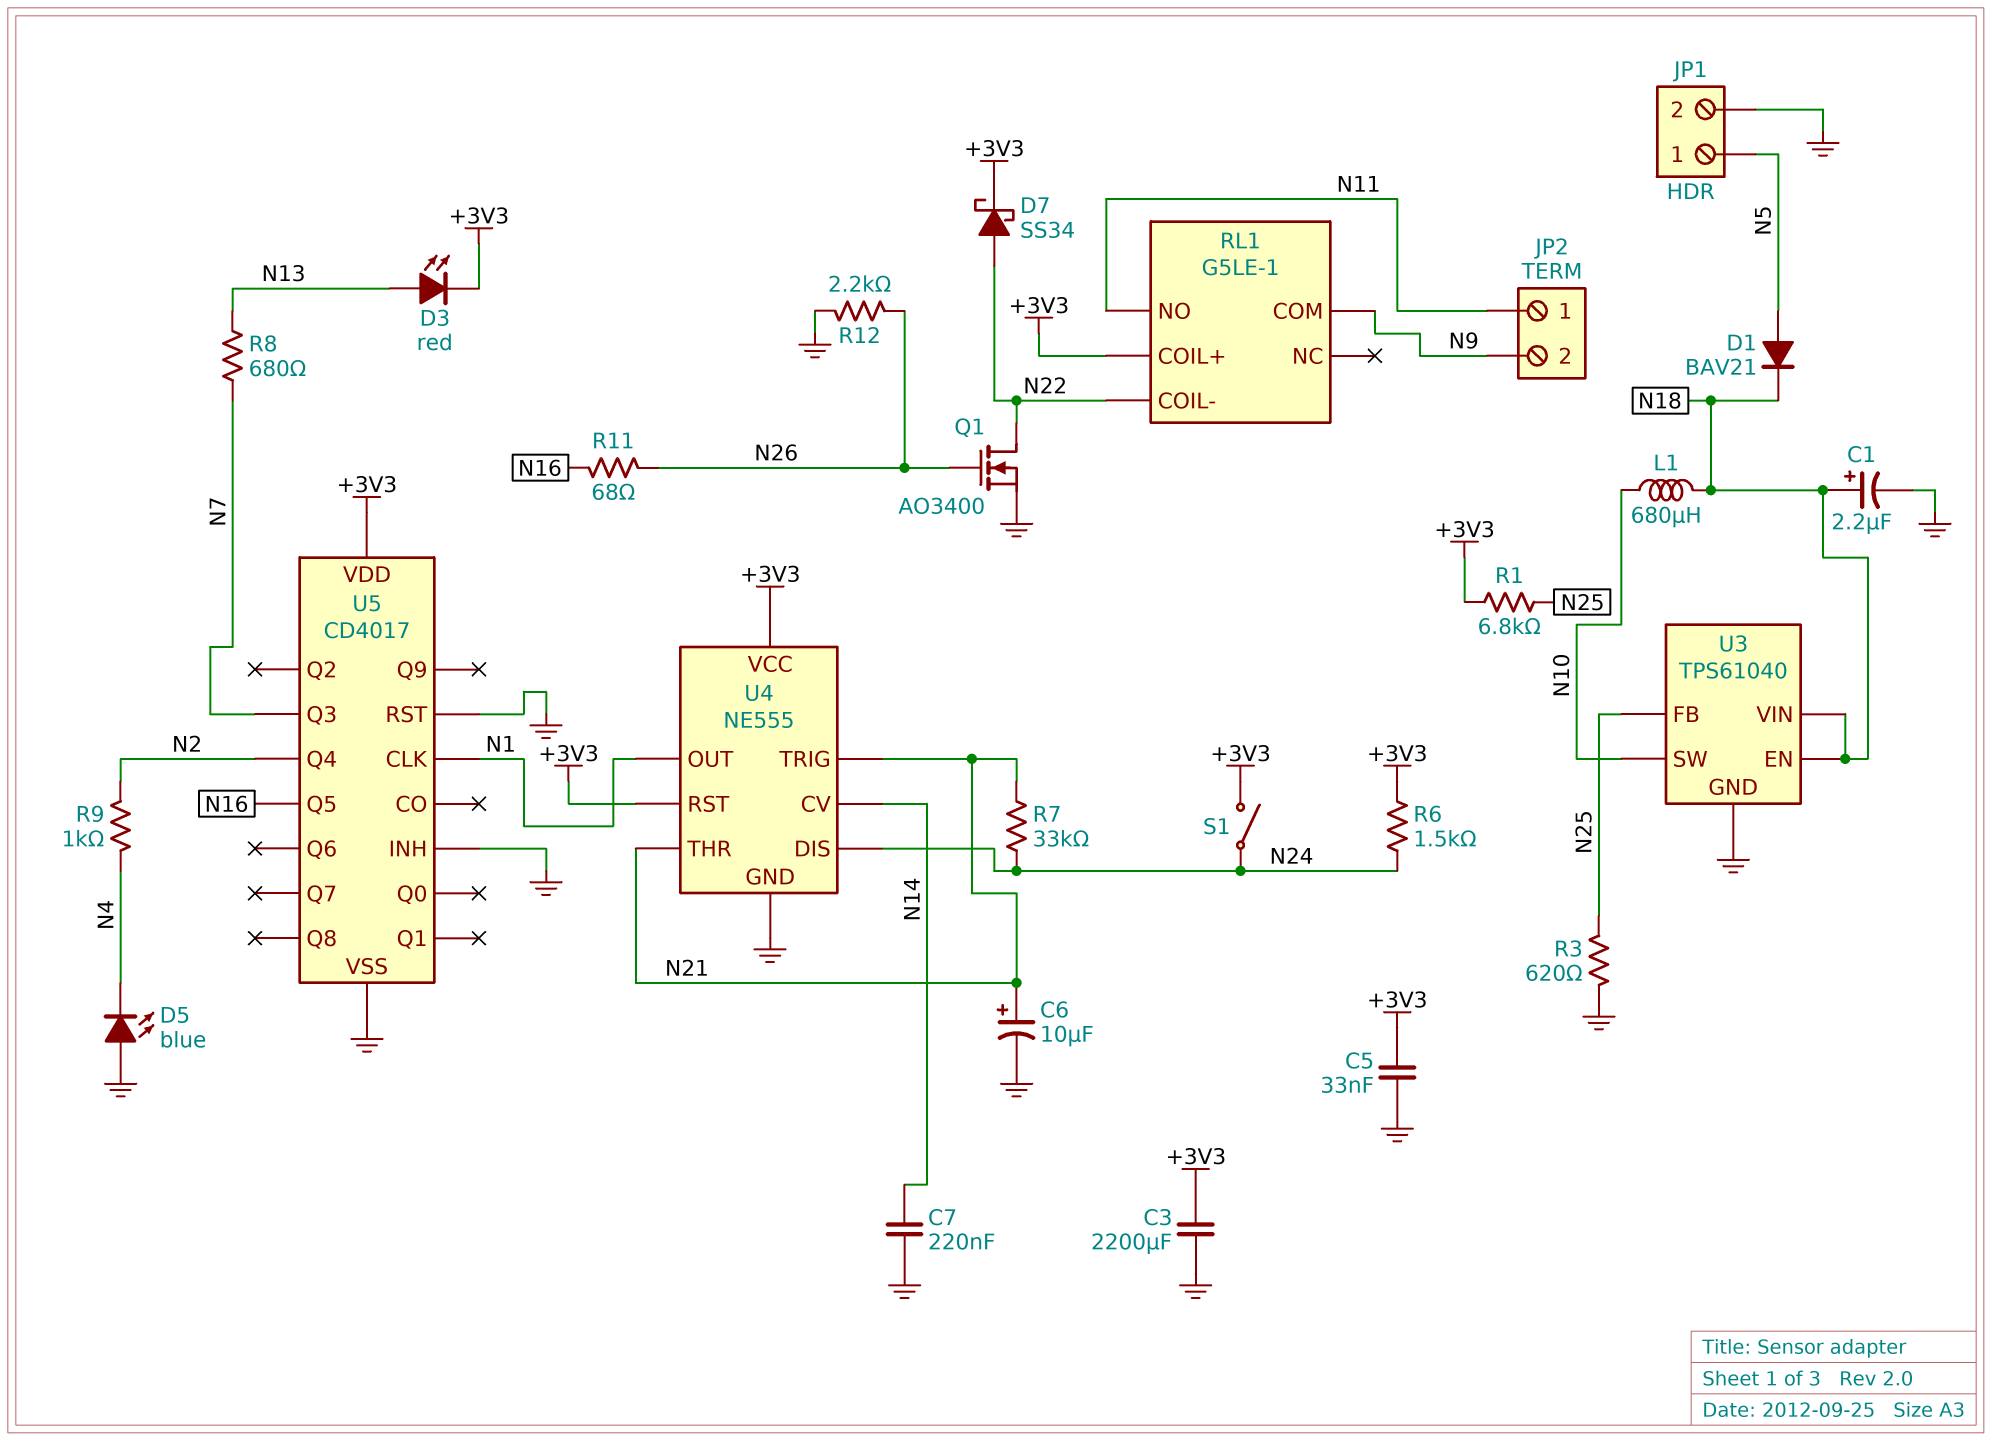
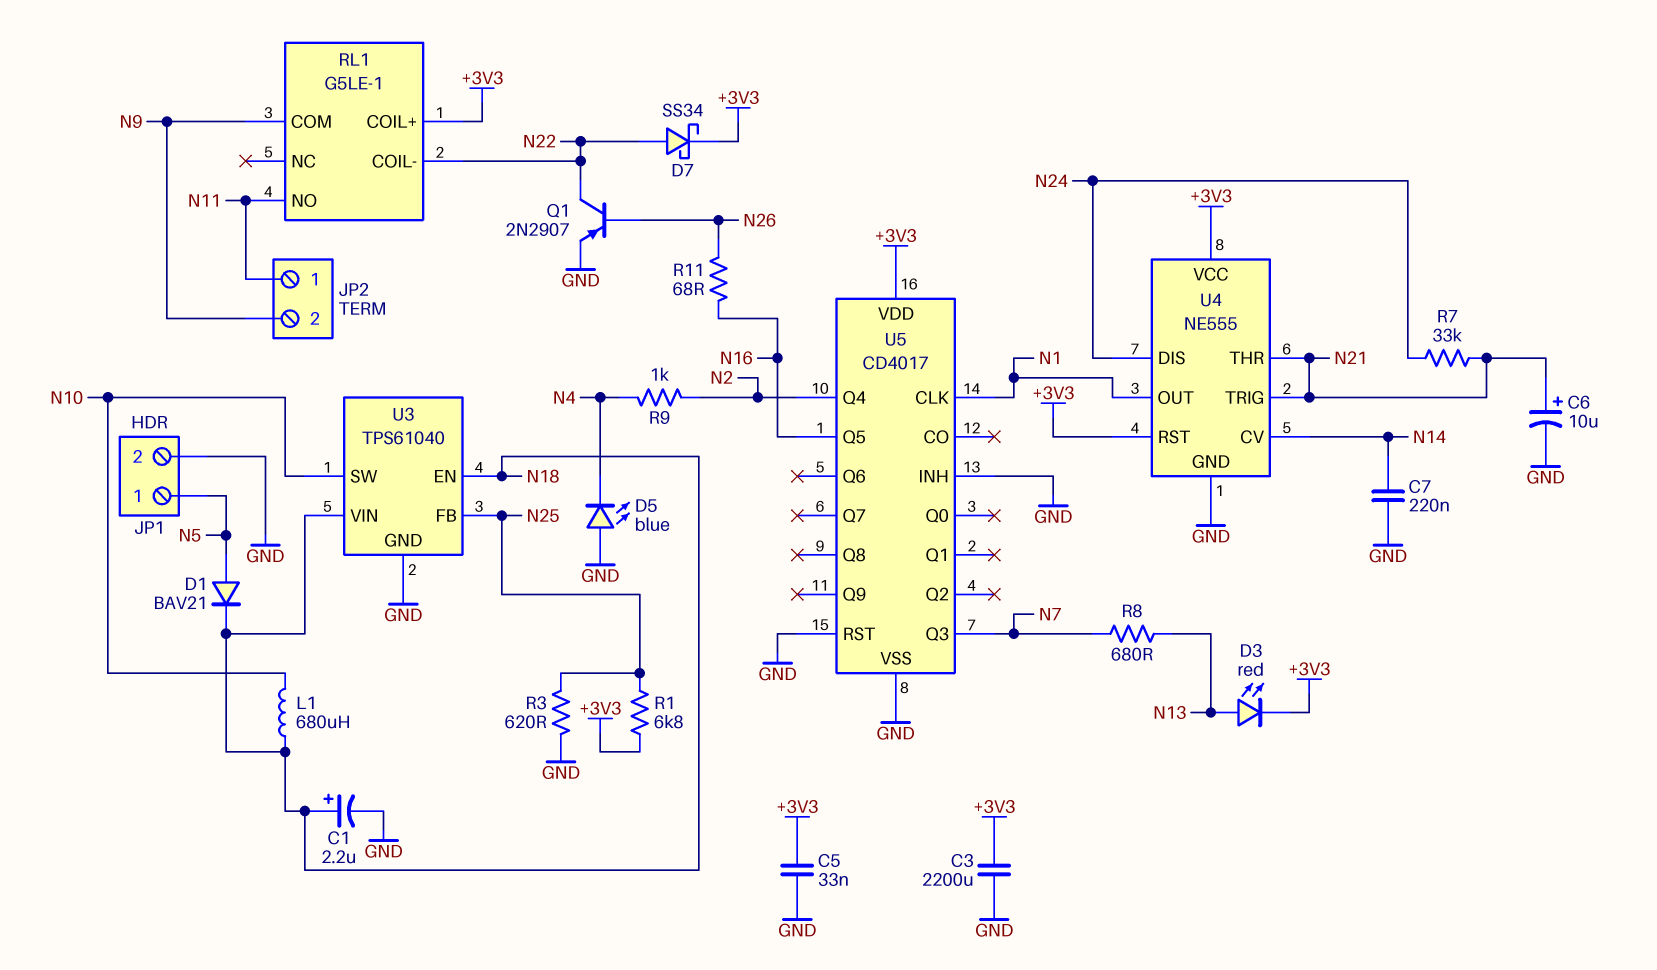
Q1: NMOS AO3400 (G N26, D N22, S GND) -> PNP 2N2907 (B N26, C N22, E GND)
R6: 1.5k (+3V3, N24) -> none
R12: 2.2k (GND, N26) -> none
S1: switch (+3V3, N24) -> none

